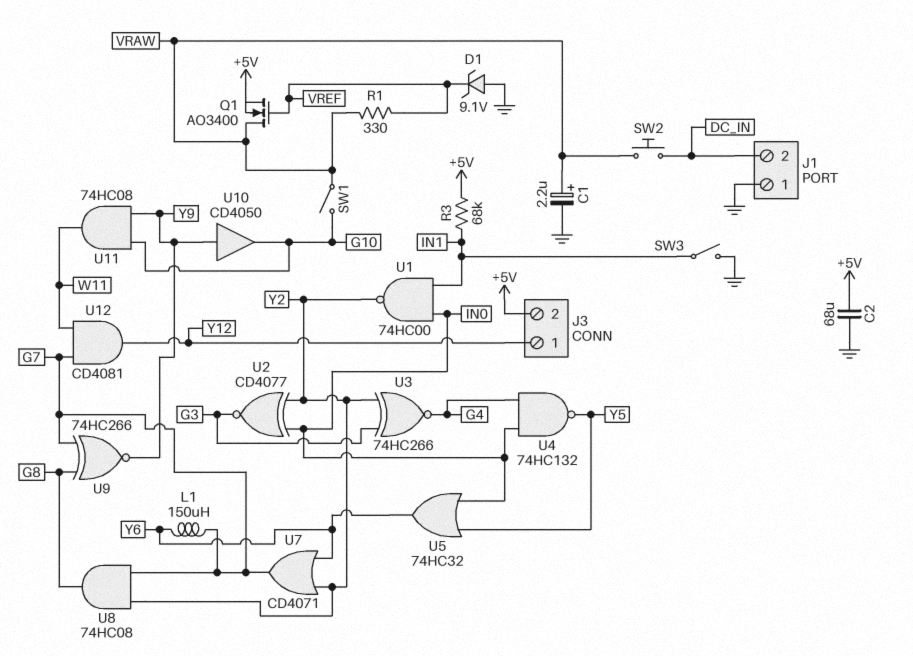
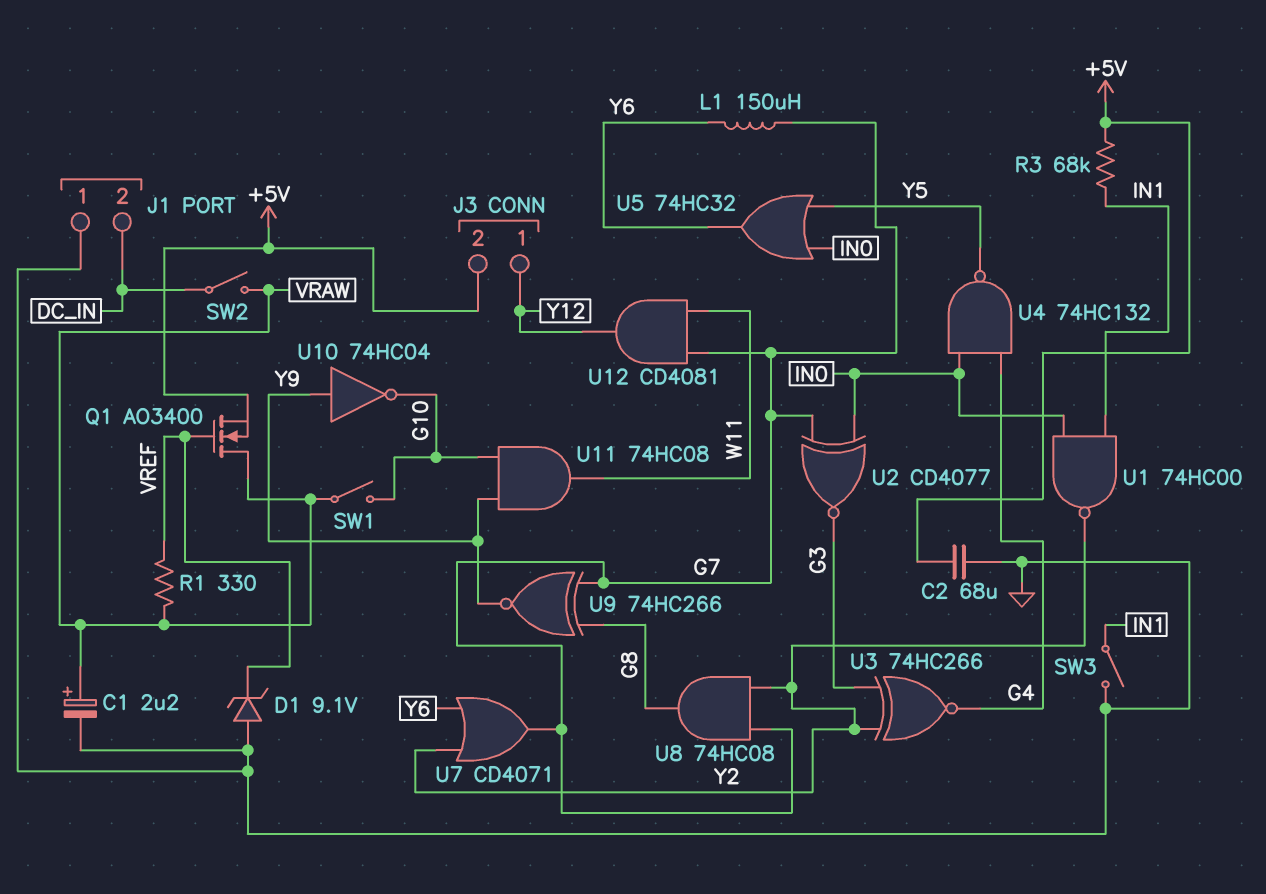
SW2: button (DC_IN, VRAW) -> switch (DC_IN, VRAW)
U2: XNOR CD4077 (in IN0, in Y2, out G3) -> XNOR CD4077 (in G7, in IN0, out G3)
U10: buffer CD4050 (in Y9, out G10) -> NOT 74HC04 (in Y9, out G10)

